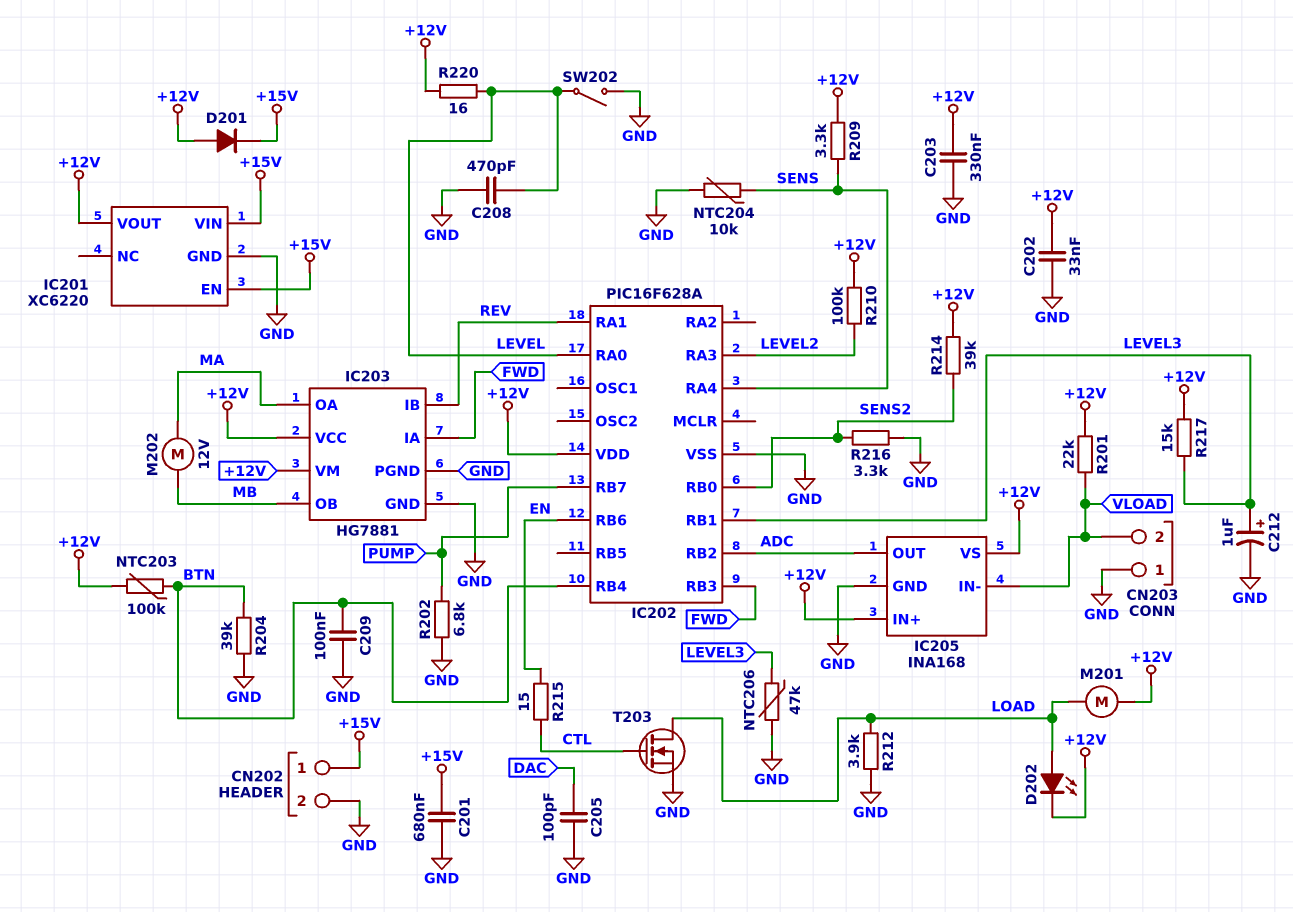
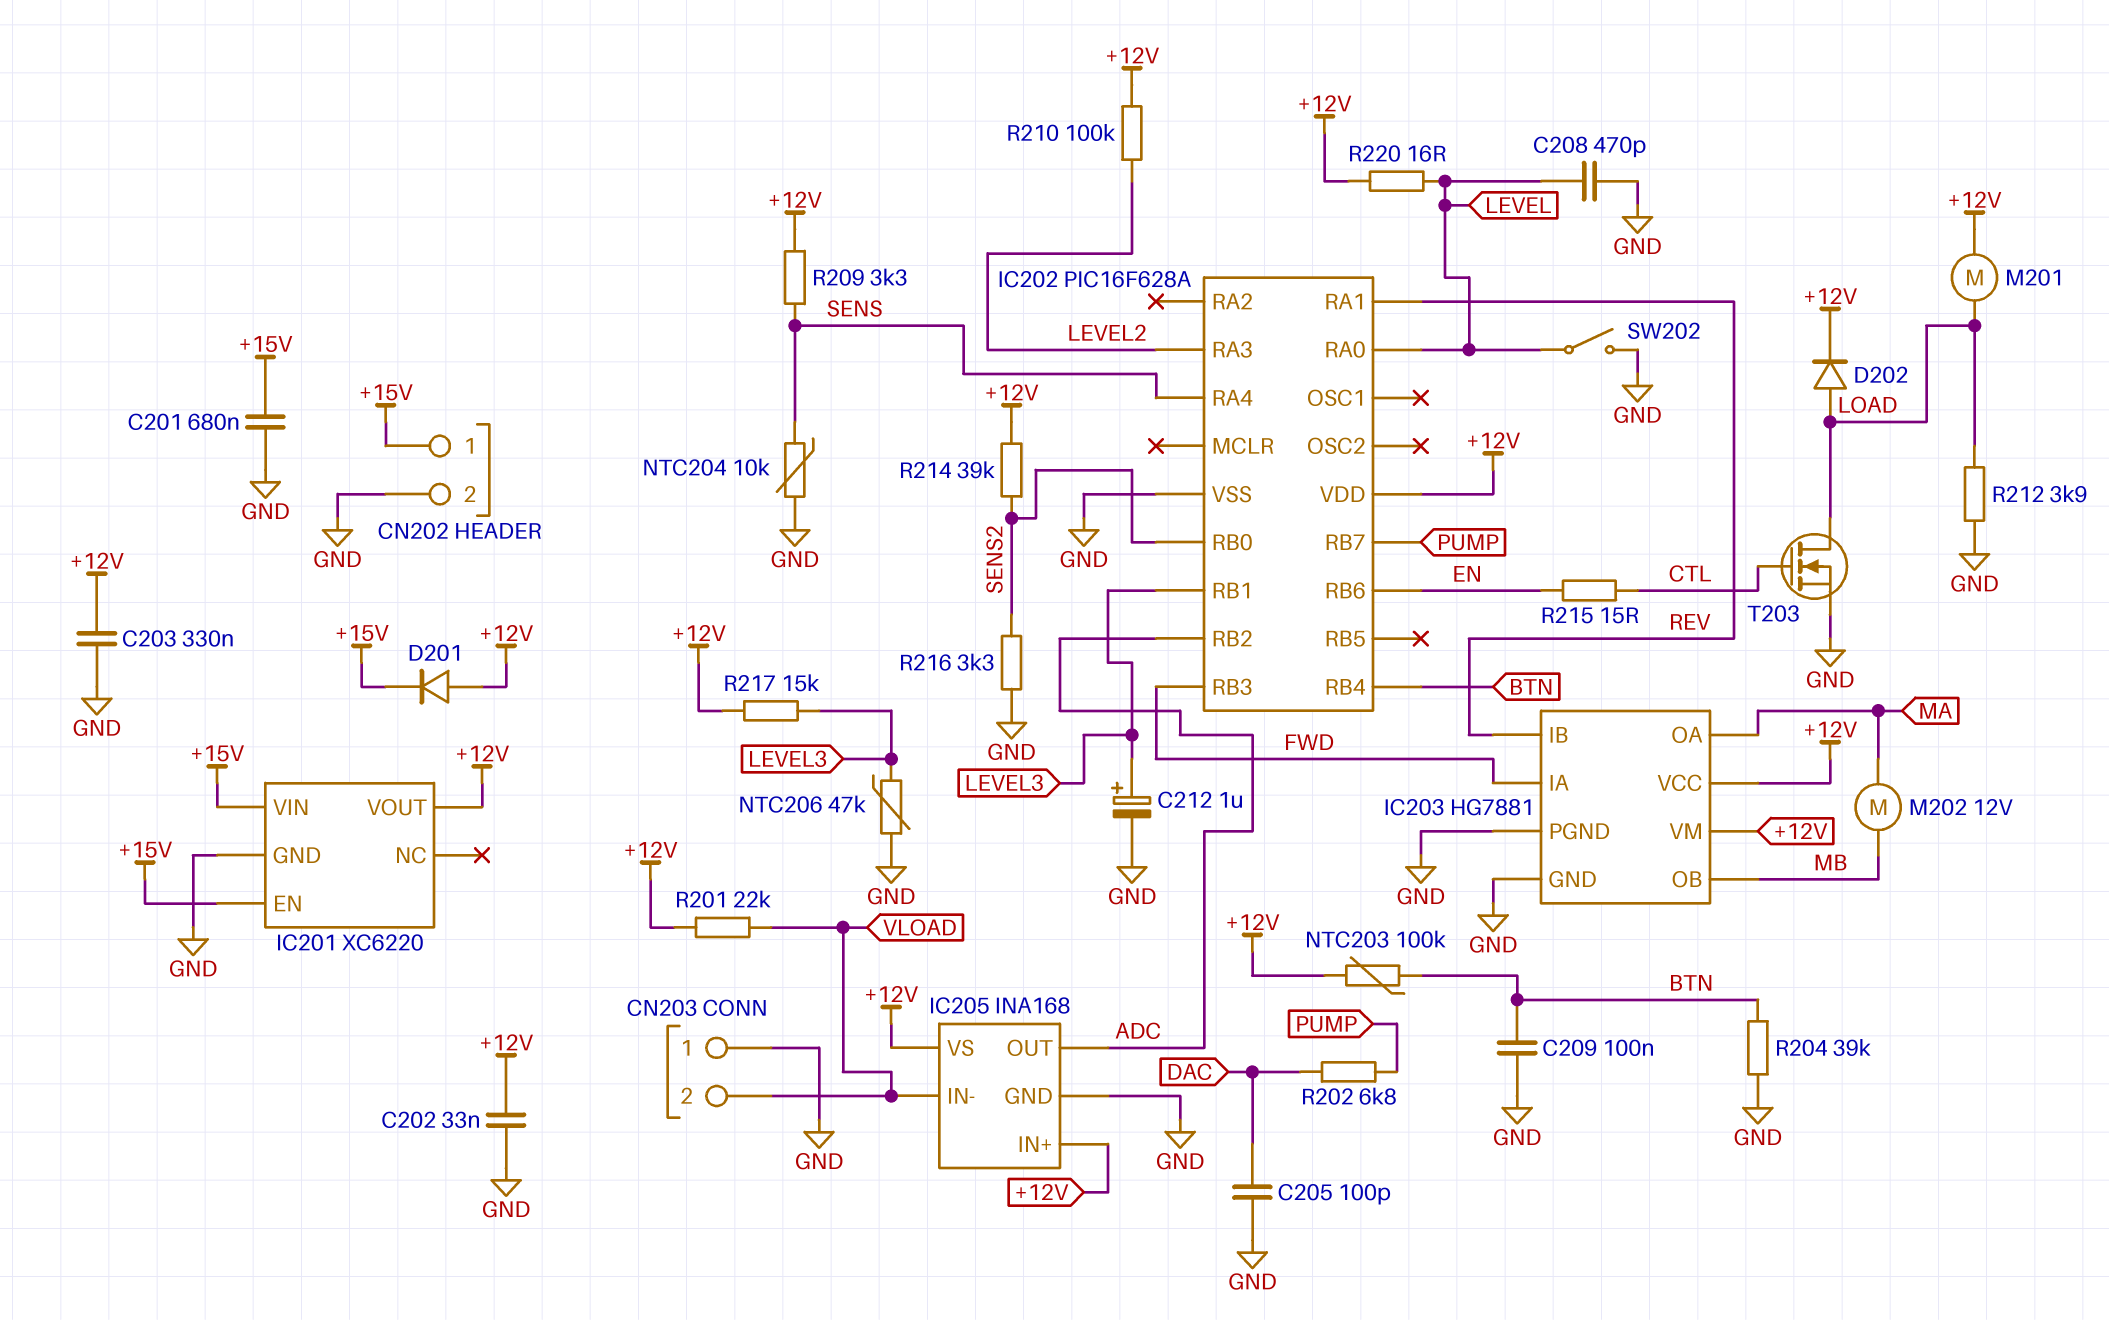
D202: LED (A LOAD, K +12V) -> diode (A LOAD, K +12V)
R202: 6.8k (GND, PUMP) -> 6.8k (DAC, PUMP)

